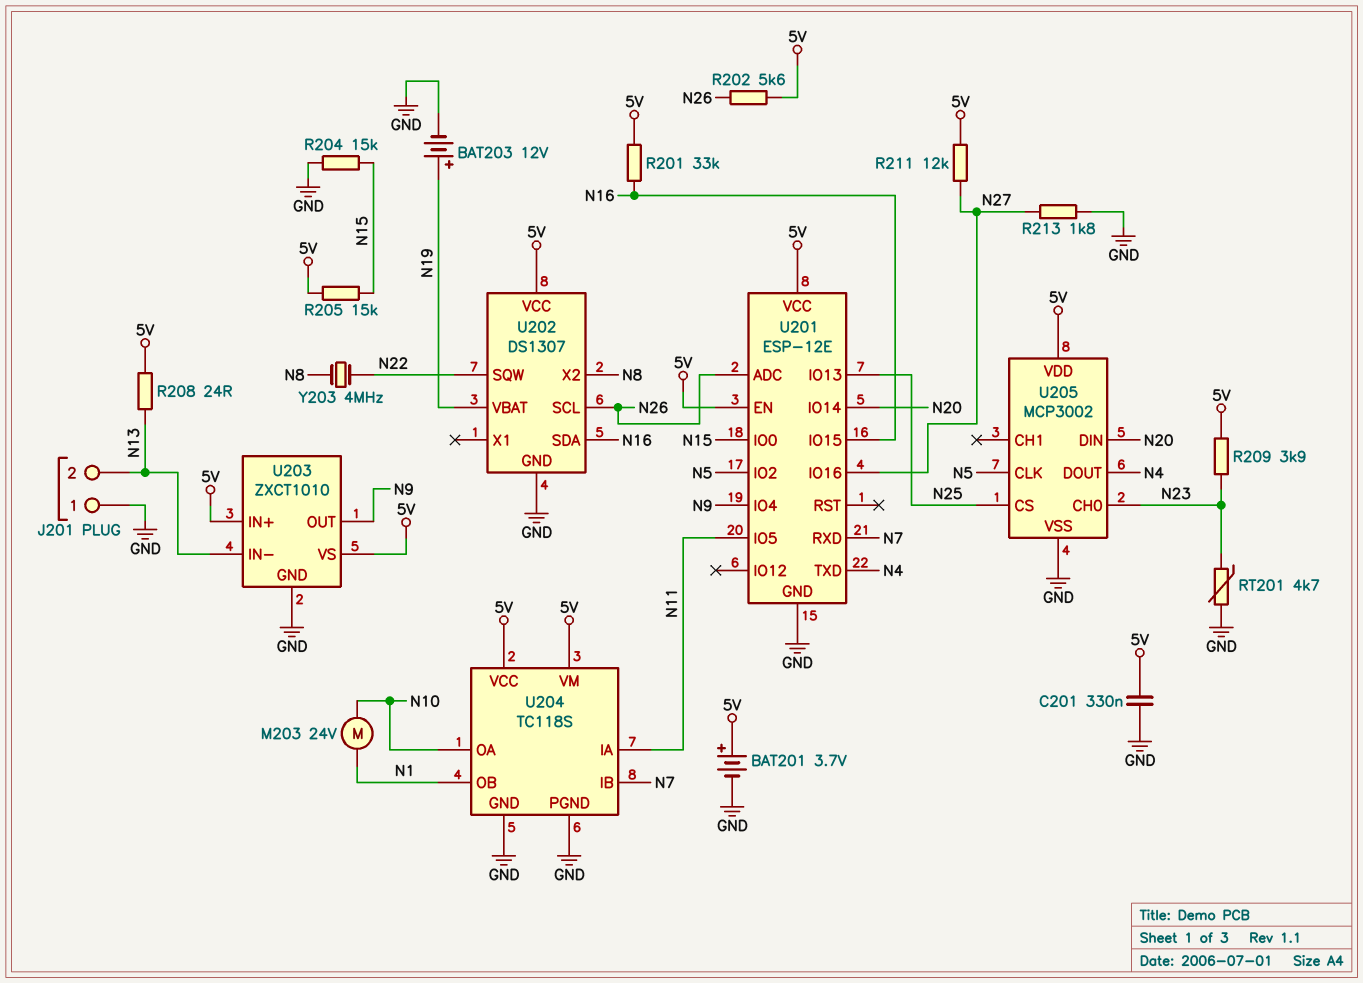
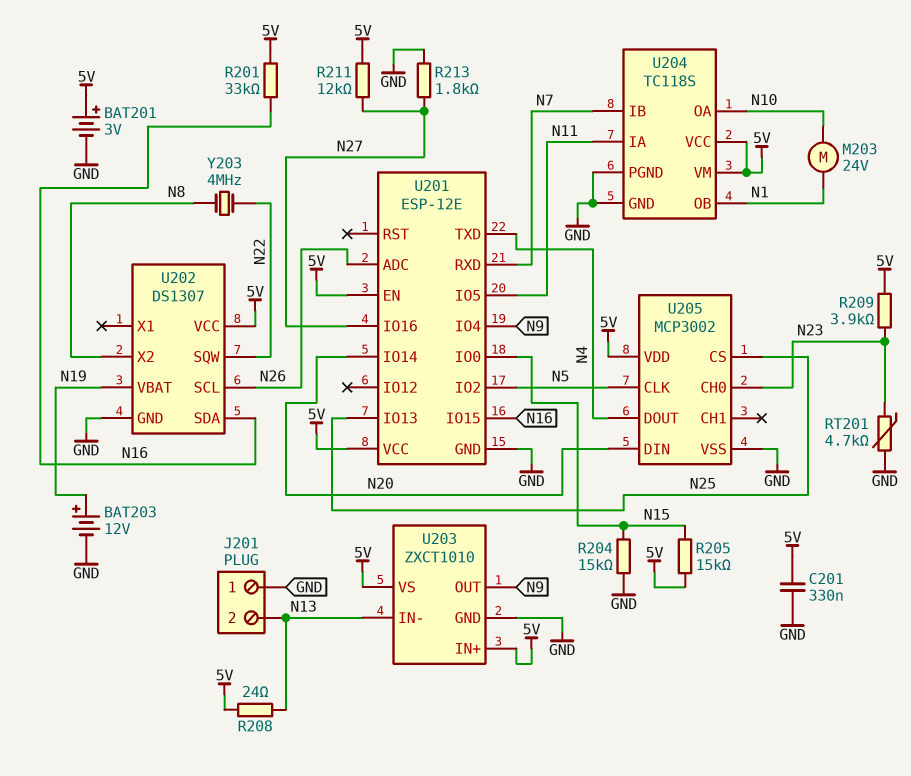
BAT201: 3.7V (plus 5V, minus GND) -> 3V (plus 5V, minus GND)
R202: 5.6k (5V, N26) -> none

